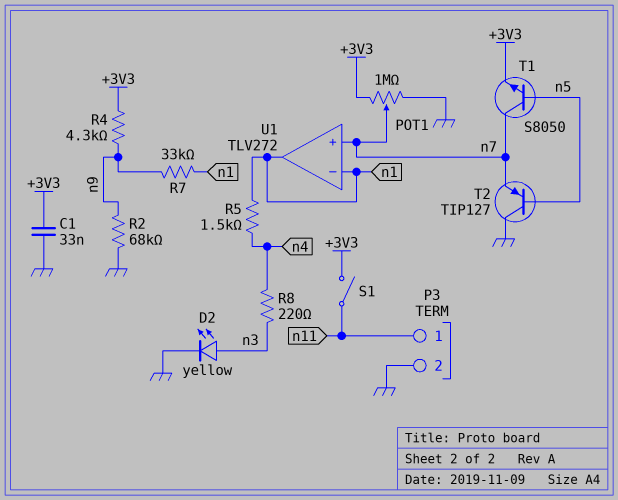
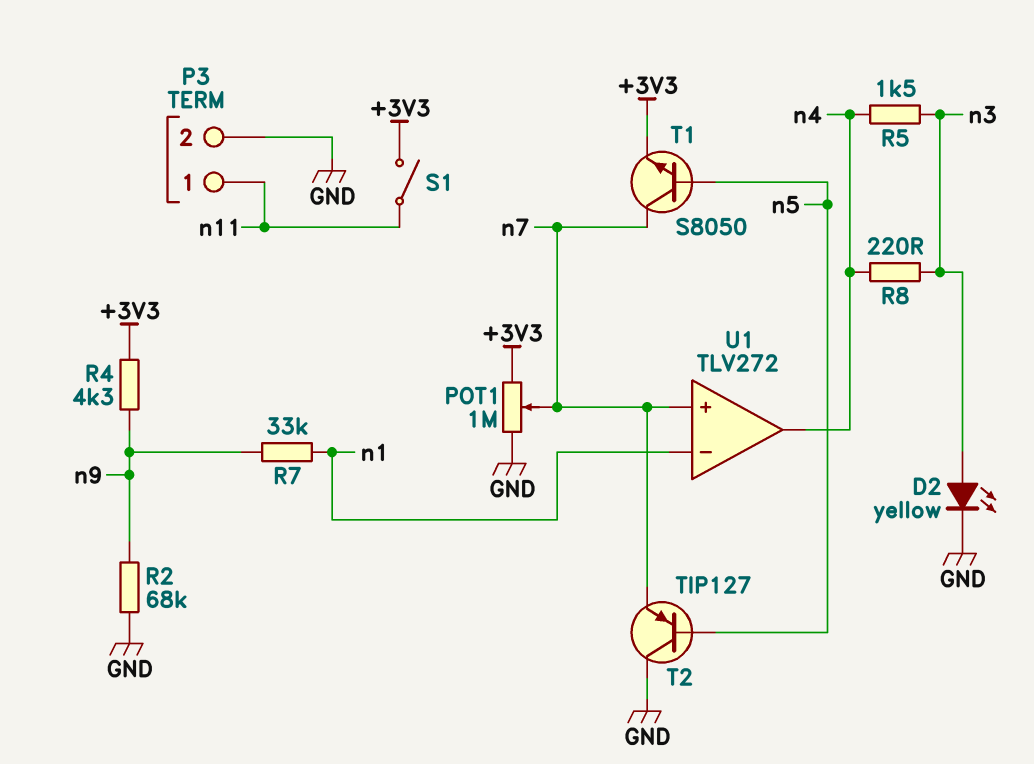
C1: 33nF (+3V3, GND) -> none
R5: 1.5k (n1, n4) -> 1.5k (n3, n4)
U1 pin out: n1 -> n4

